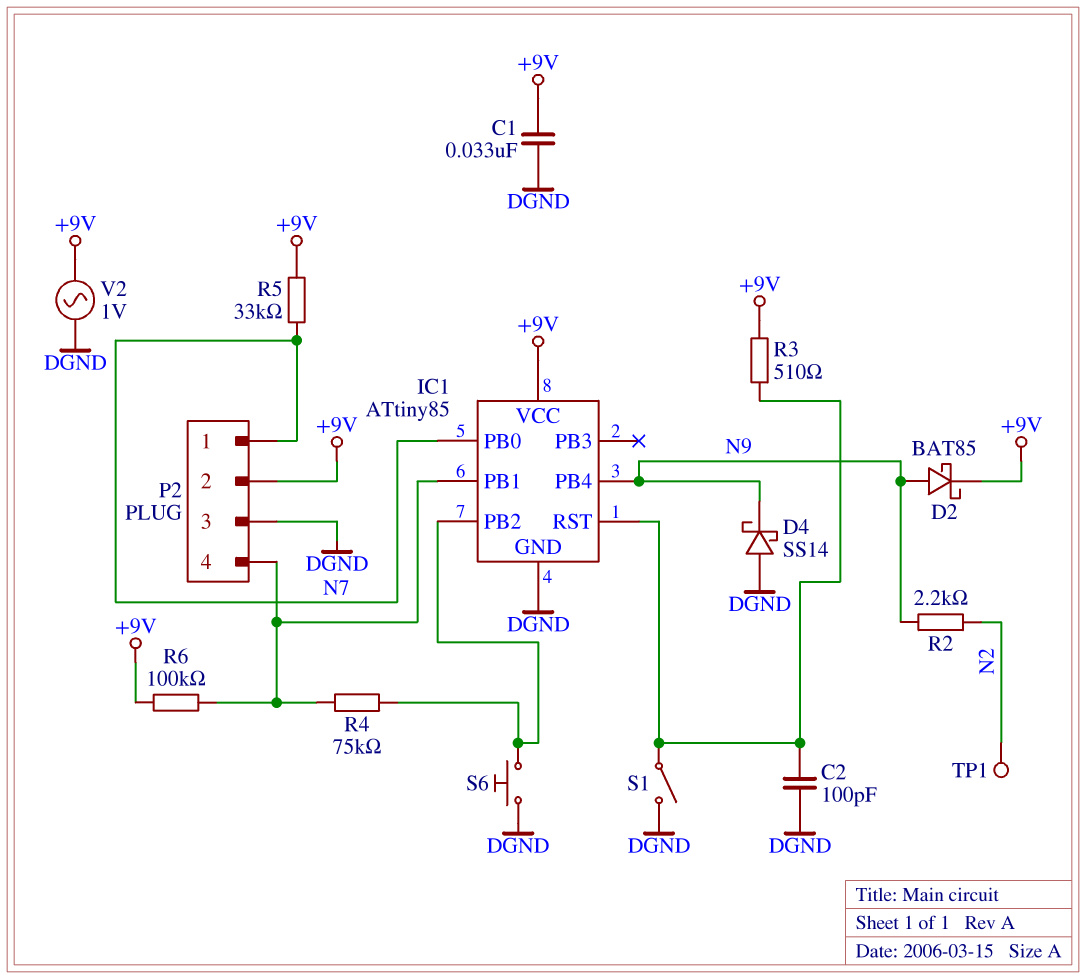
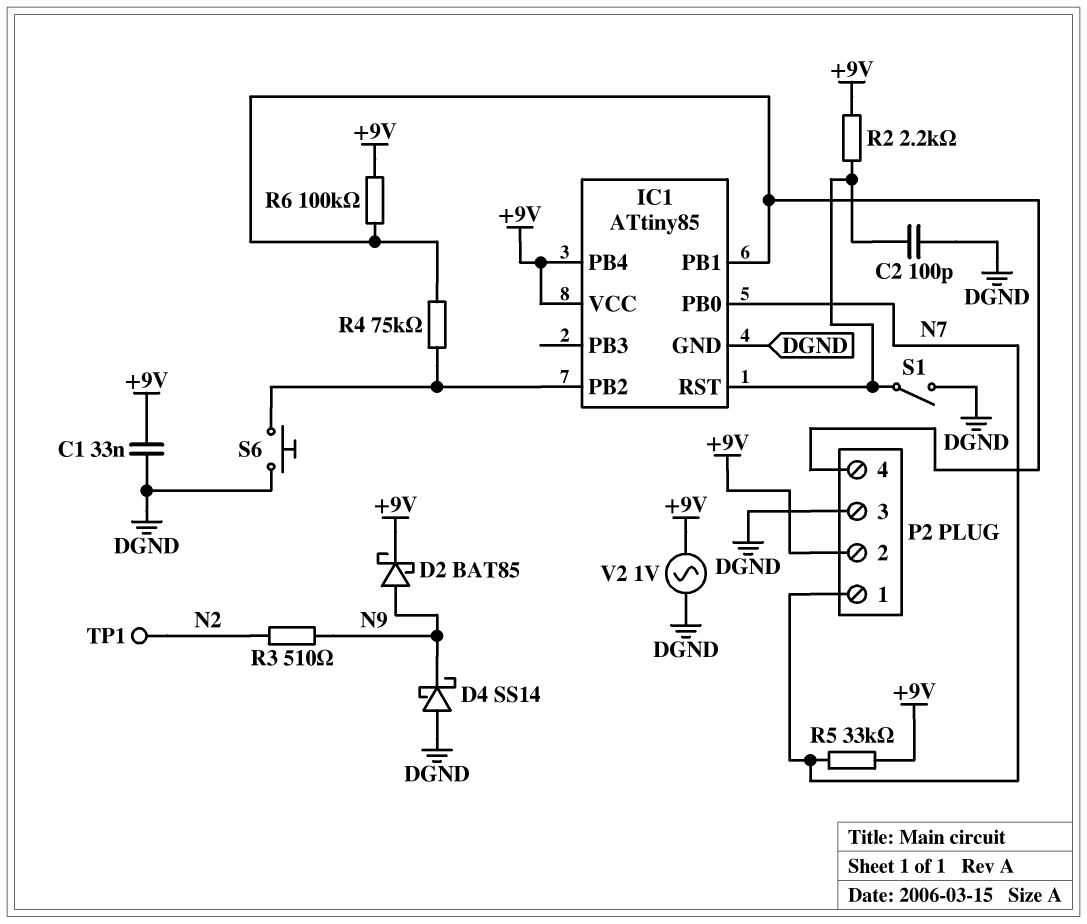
IC1 pin PB4: N9 -> +9V
R2: 2.2k (N2, N9) -> 2.2k (+9V, IC1/RST)
R3: 510 (+9V, IC1/RST) -> 510 (N2, N9)

